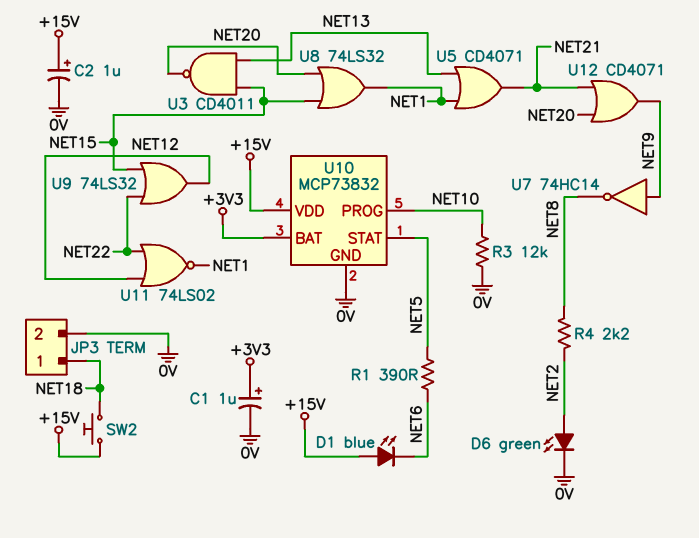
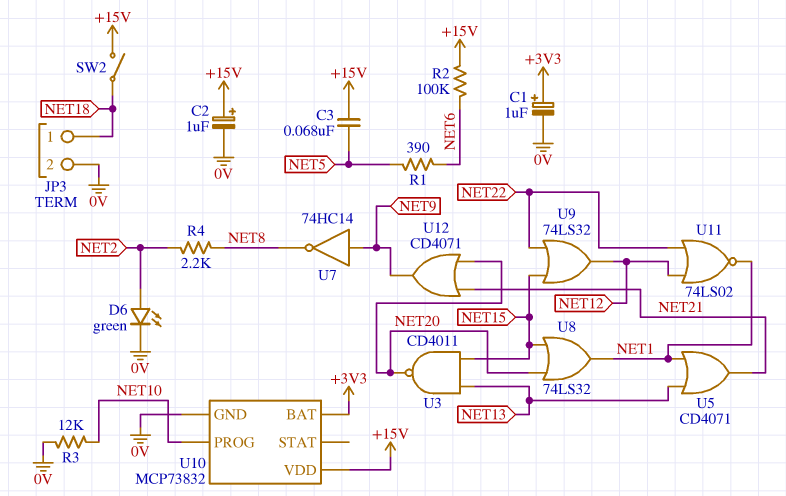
C3: none -> 68nF (+15V, NET5)
D1: LED blue (A +15V, K NET6) -> none
R2: none -> 100k (+15V, NET6)
SW2: button (+15V, NET18) -> switch (+15V, NET18)
U10 pin STAT: NET5 -> none

